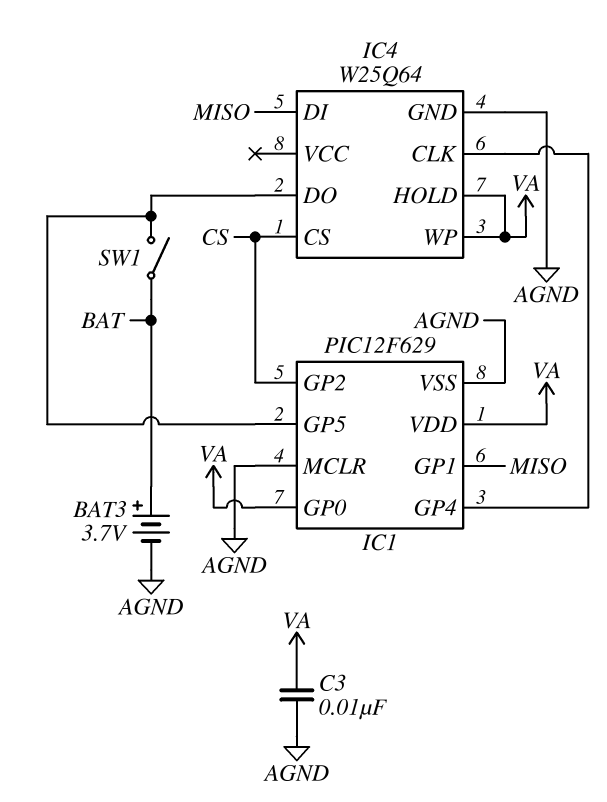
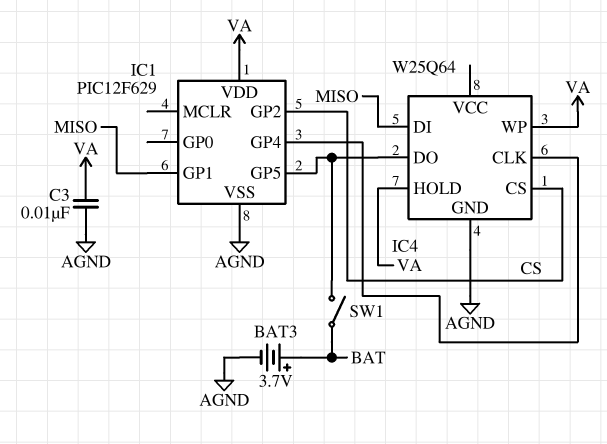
IC1 pin GP0: VA -> none
IC1 pin MCLR: AGND -> none

